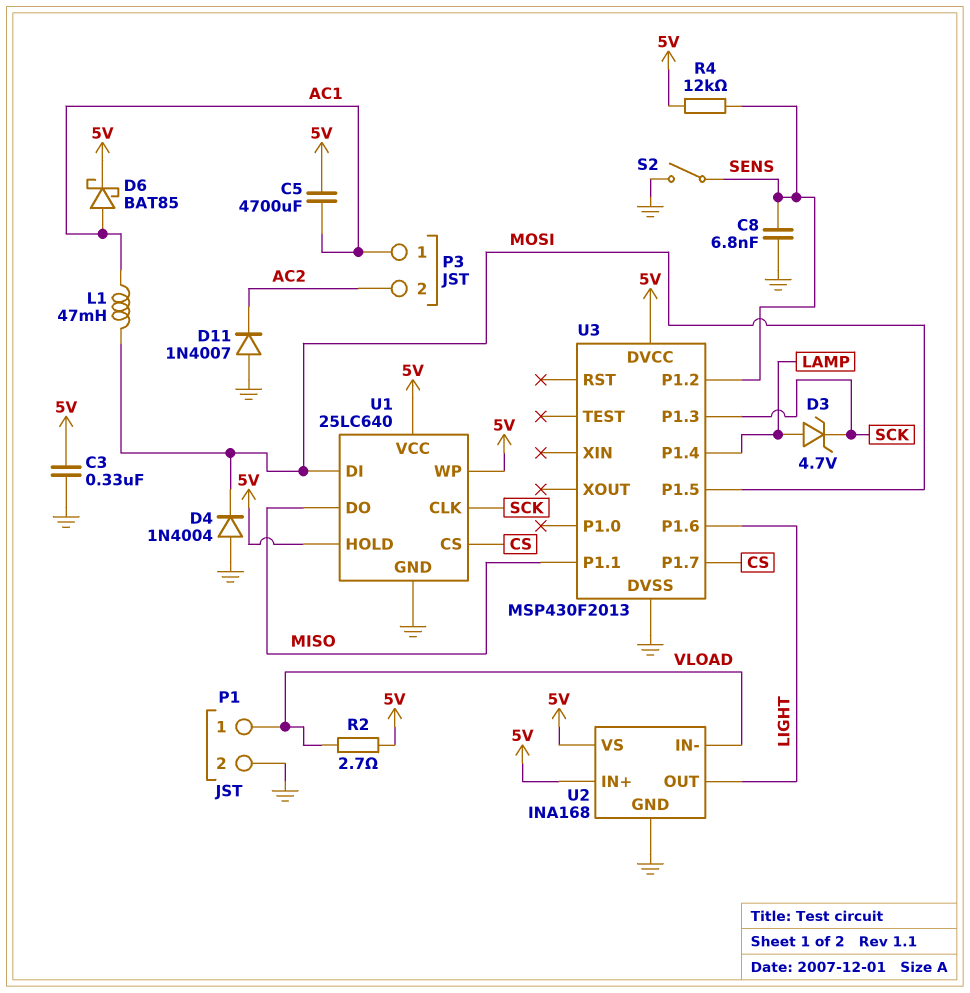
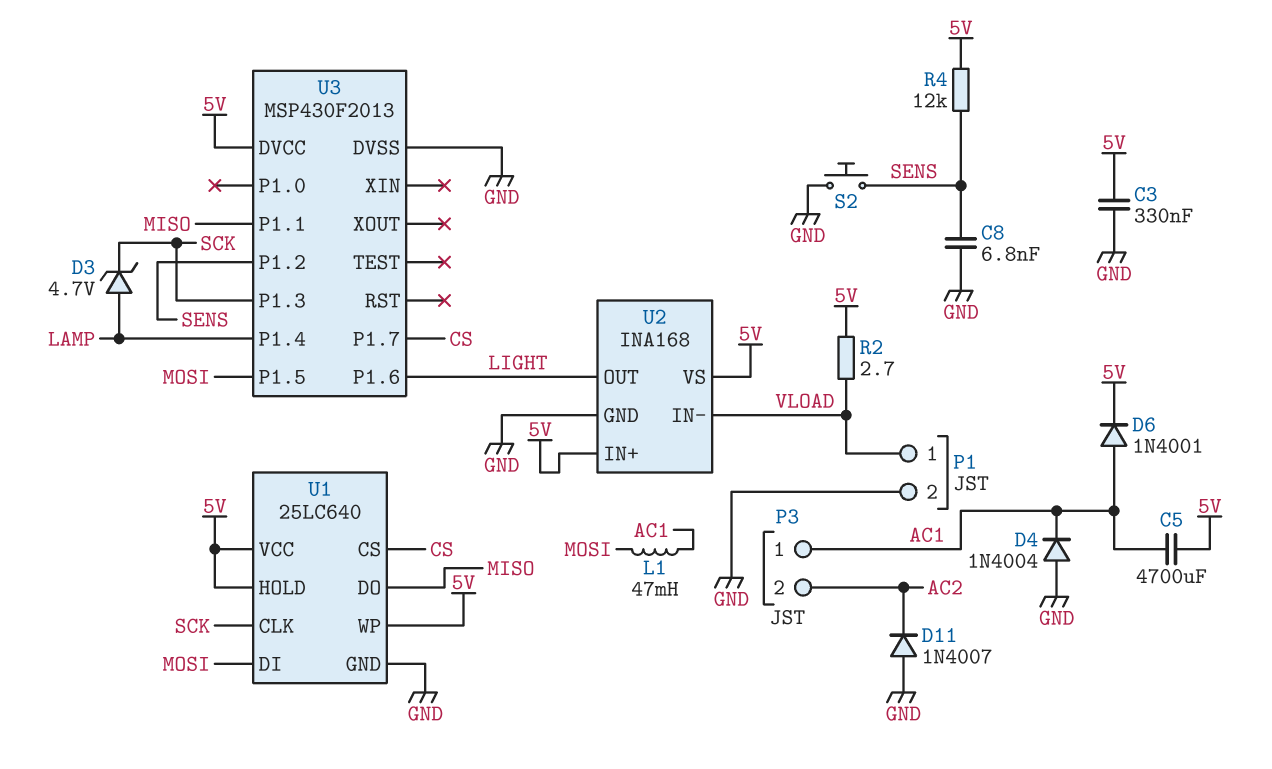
D4: diode 1N4004 (A GND, K MOSI) -> diode 1N4004 (A GND, K AC1)
D6: schottky BAT85 (A AC1, K 5V) -> diode 1N4001 (A AC1, K 5V)
S2: switch (GND, SENS) -> button (GND, SENS)

